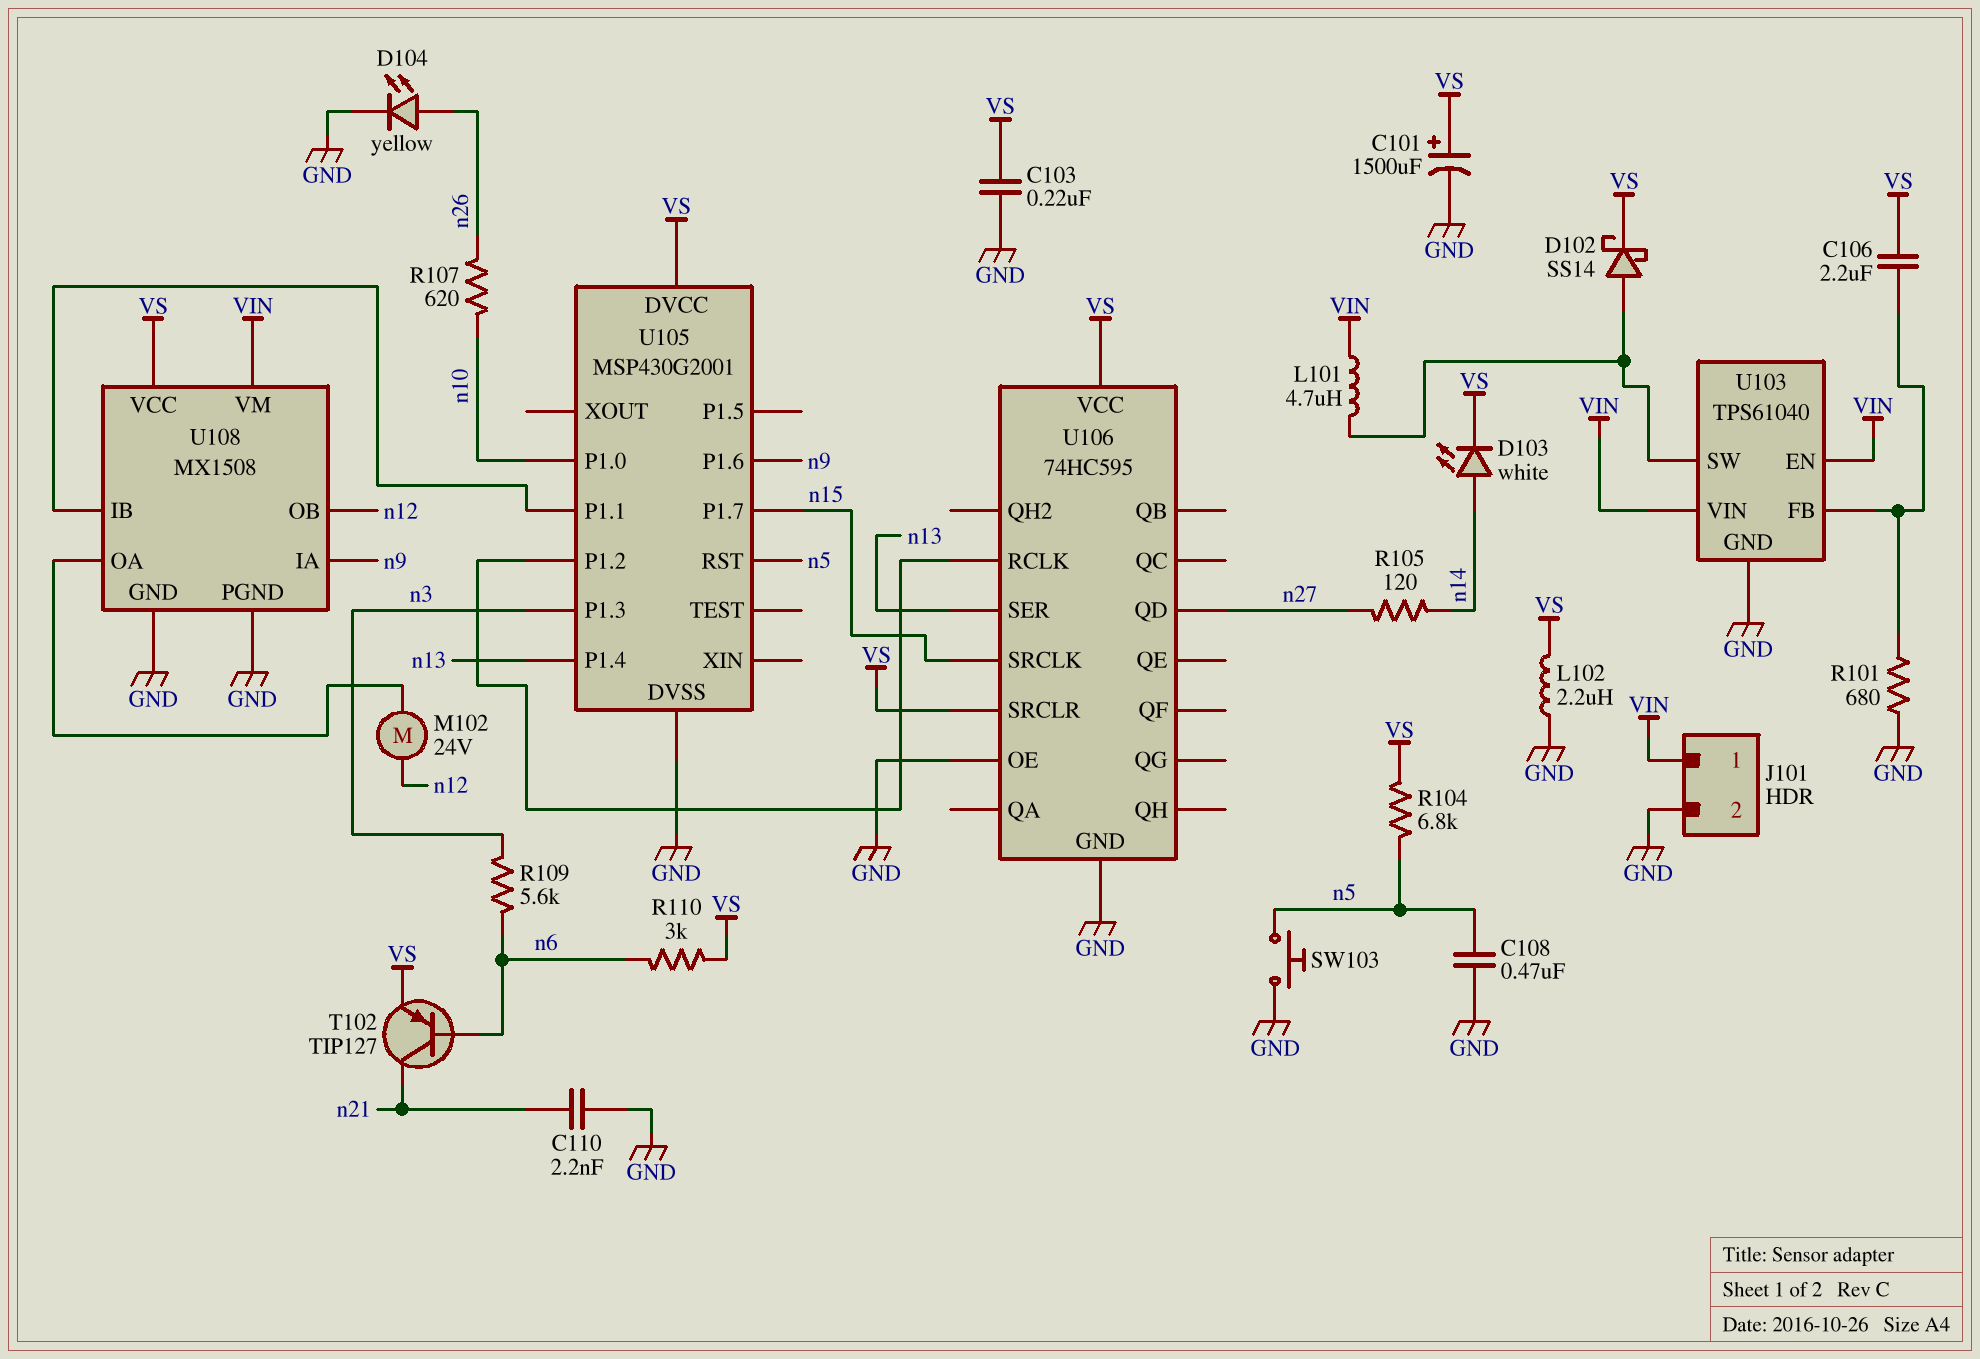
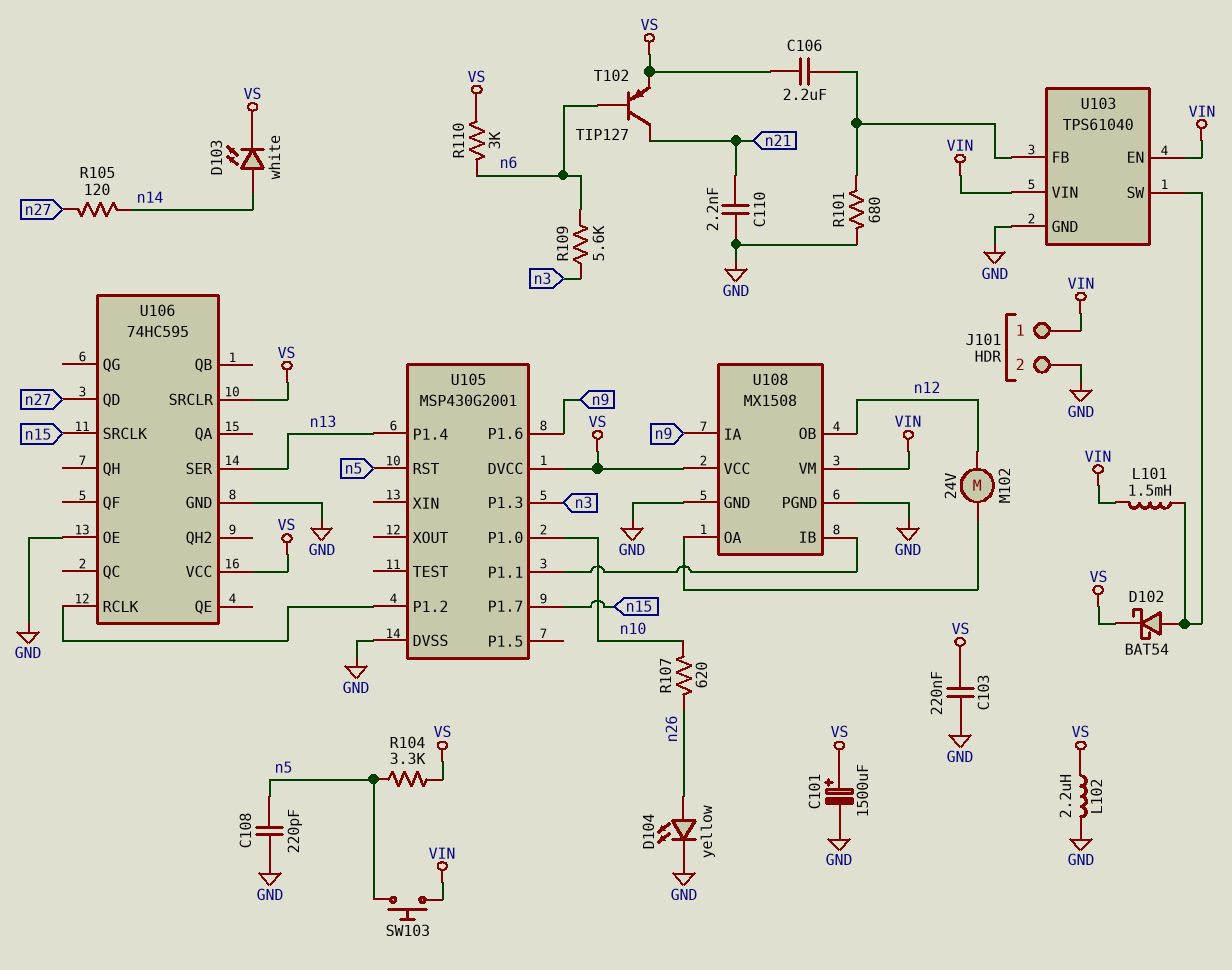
C108: 470nF (GND, n5) -> 220pF (GND, n5)
D102: schottky SS14 (A U103/SW, K VS) -> schottky BAT54 (A U103/SW, K VS)
L101: 4.7uH (U103/SW, VIN) -> 1.5mH (U103/SW, VIN)
R104: 6.8k (VS, n5) -> 3.3k (VS, n5)
SW103: button (GND, n5) -> button (VIN, n5)

